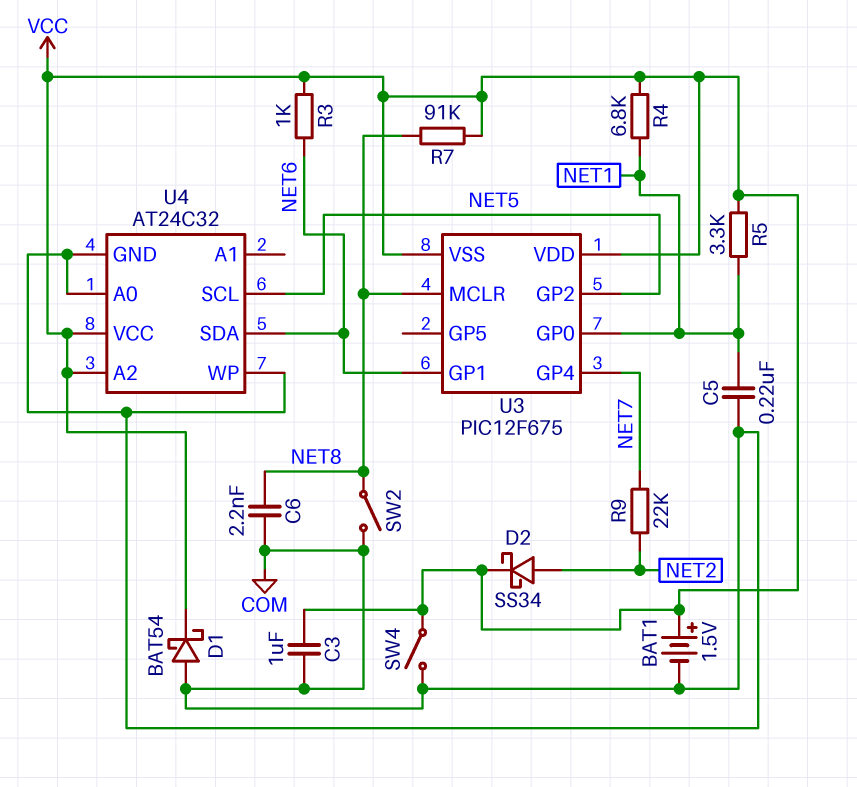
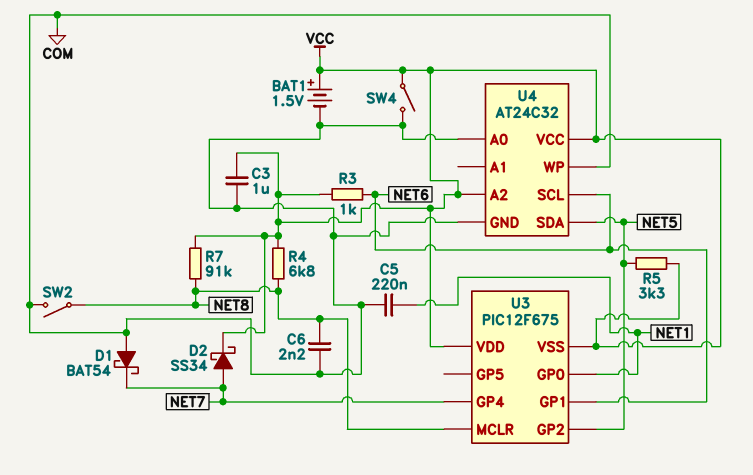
D1: schottky BAT54 (A COM, K VCC) -> schottky BAT54 (A COM, K NET7)
D2: schottky SS34 (A NET2, K VCC) -> schottky SS34 (A NET7, K VCC)
R4: 6.8k (NET1, VCC) -> 6.8k (NET8, VCC)
R5: 3.3k (NET1, VCC) -> 3.3k (NET5, VCC)
R9: 22k (NET2, NET7) -> none
U4 pin SCL: NET5 -> NET6
U4 pin SDA: NET6 -> NET5

